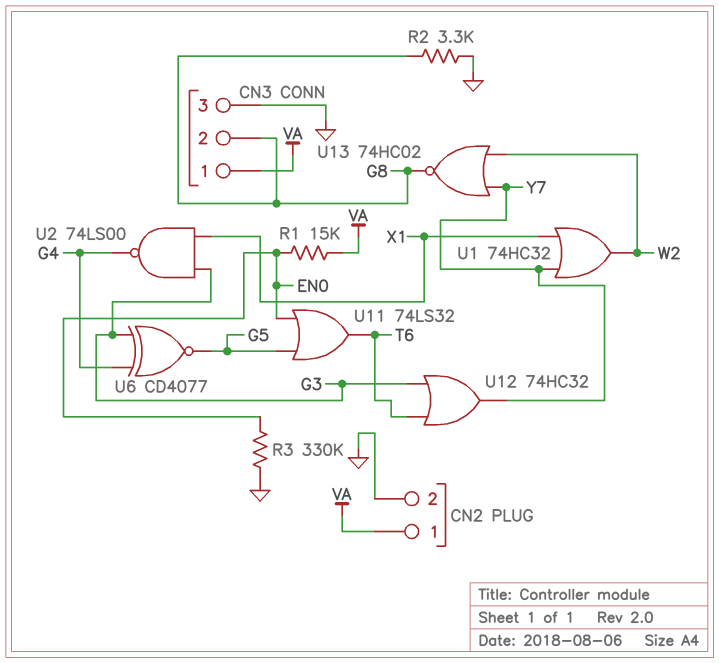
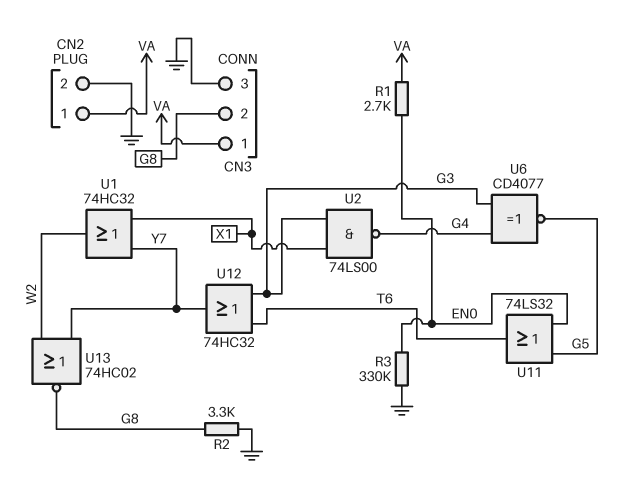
R1: 15k (EN0, VA) -> 2.7k (EN0, VA)

